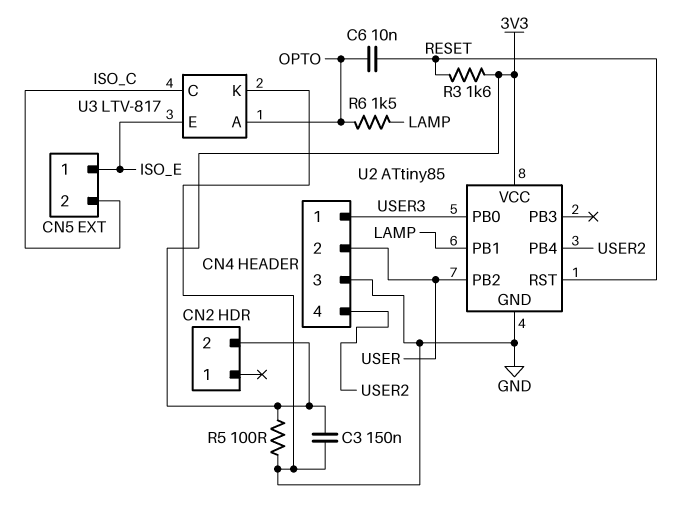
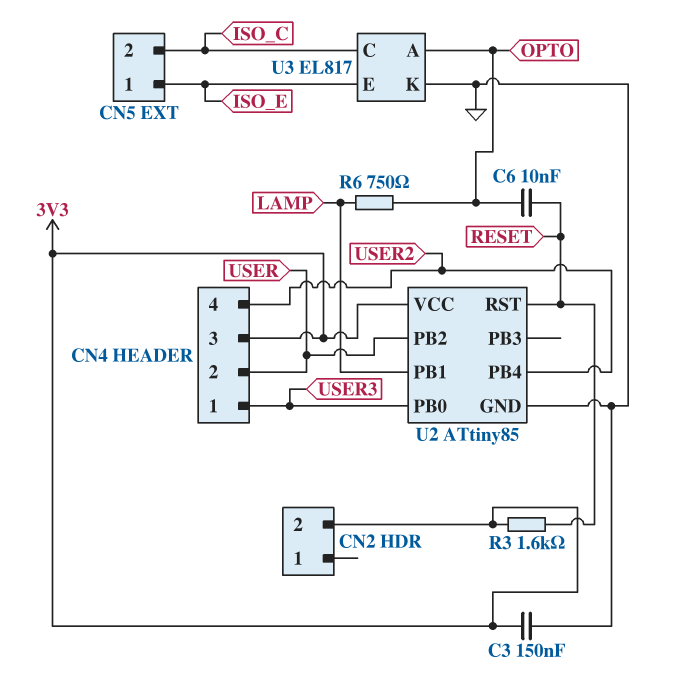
CN4 pin 3: GND -> 3V3
R5: 100 (3V3, GND) -> none
R6: 1.5k (LAMP, OPTO) -> 750 (LAMP, OPTO)
U3: LTV-817 -> EL817

